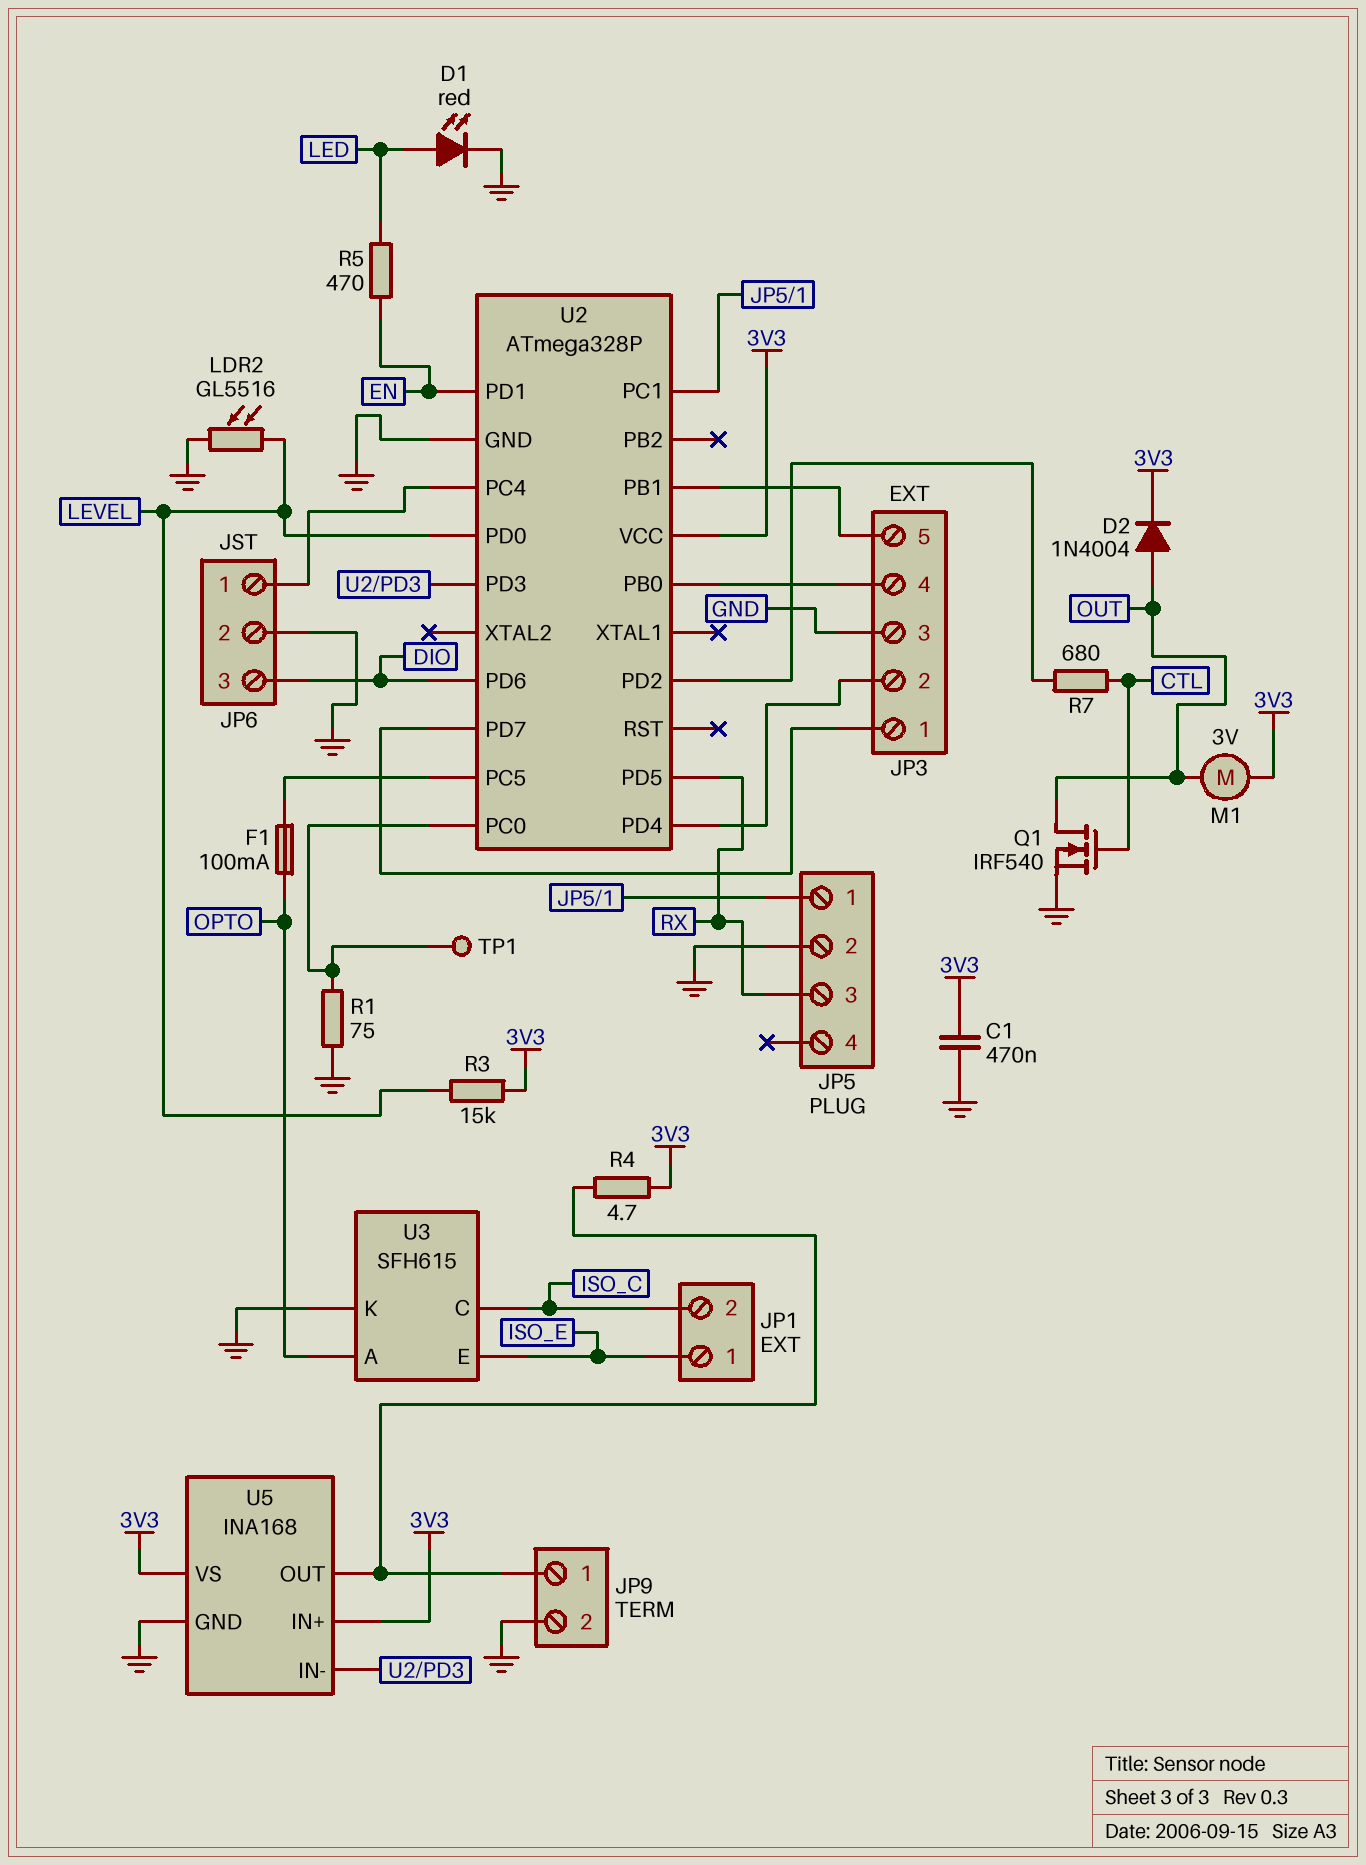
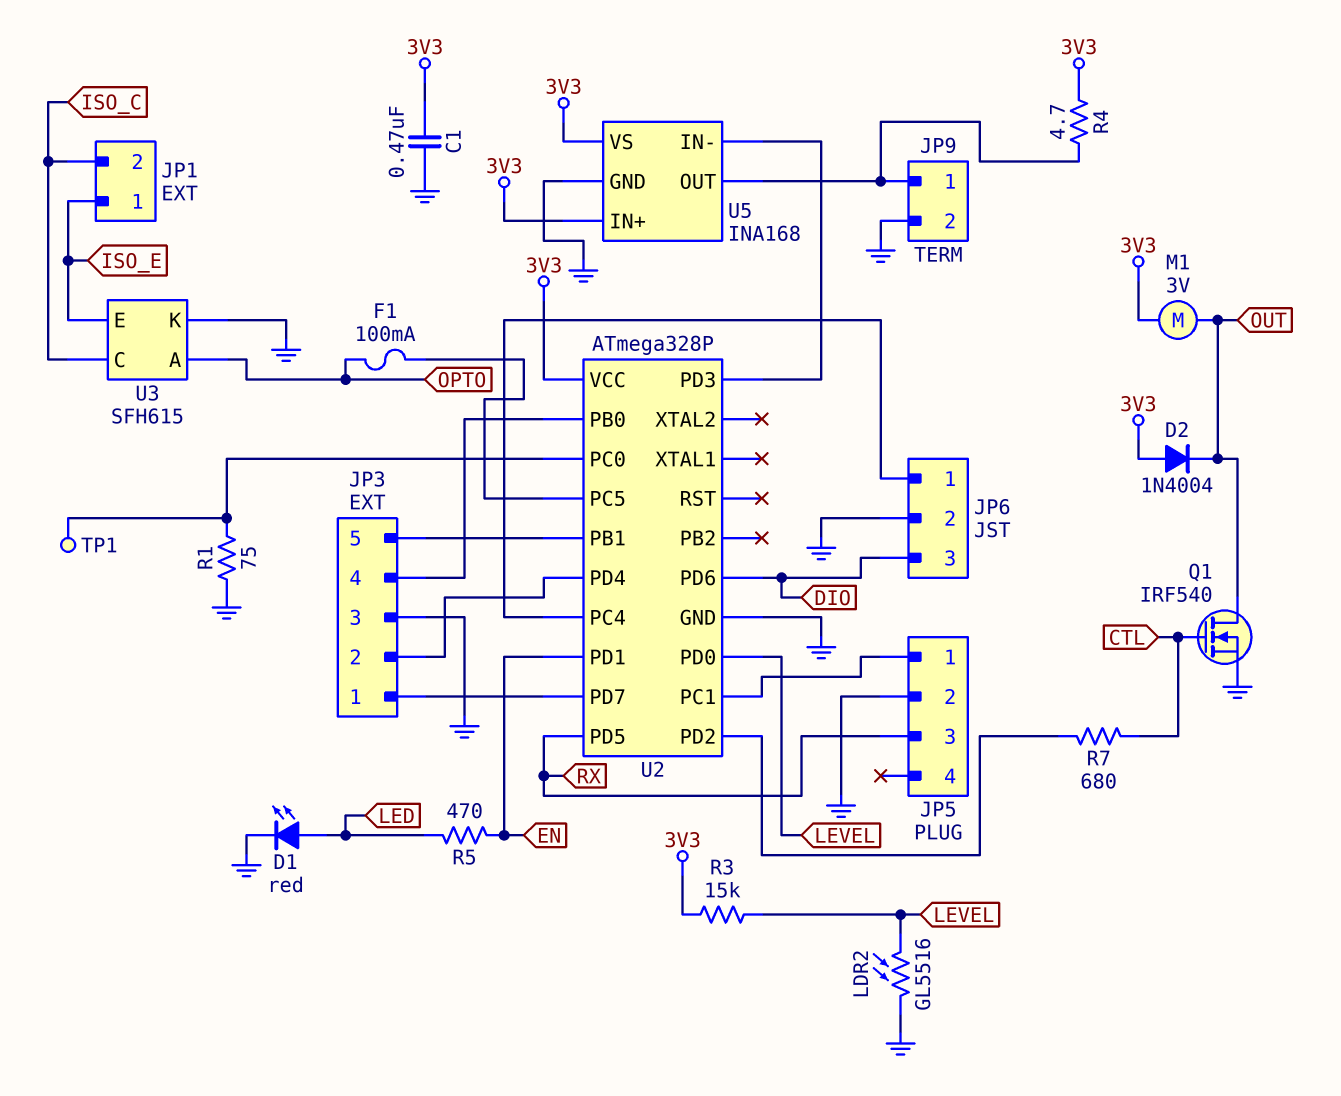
D2: diode 1N4004 (A OUT, K 3V3) -> diode 1N4004 (A 3V3, K OUT)

